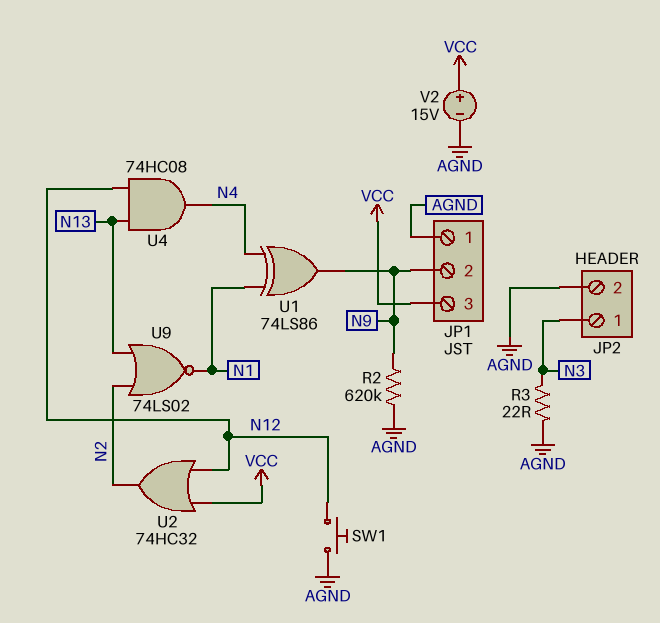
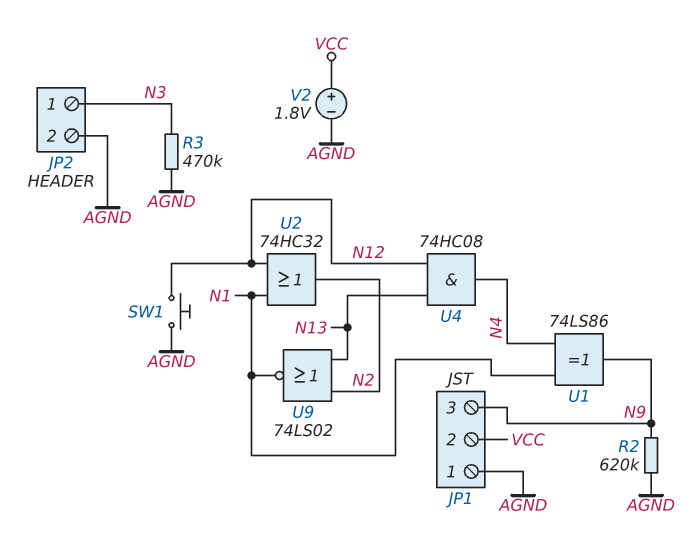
JP1 pin 2: N9 -> VCC
JP1 pin 3: VCC -> N9
R3: 22 (AGND, N3) -> 470k (AGND, N3)
U2: OR 74HC32 (in N12, in VCC, out N2) -> OR 74HC32 (in N1, in N12, out N2)
V2: 15V (plus VCC, minus AGND) -> 1.8V (plus VCC, minus AGND)

